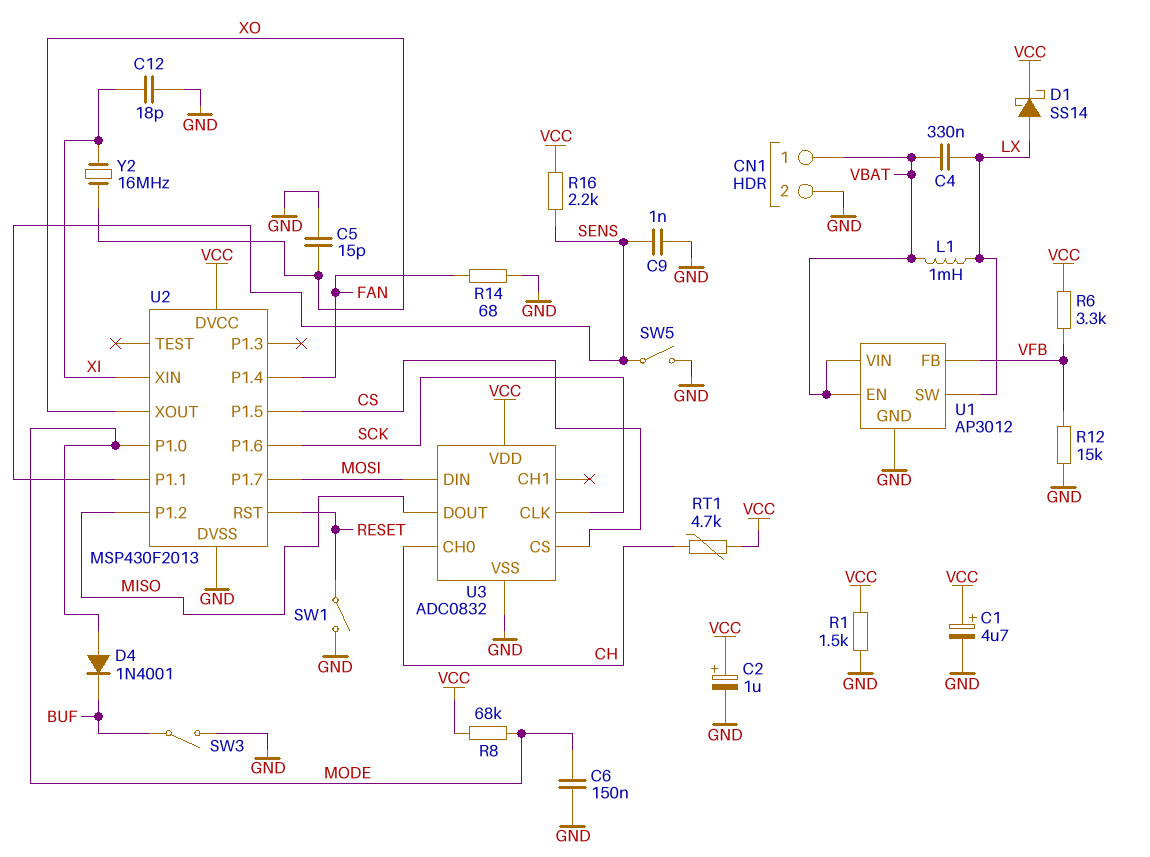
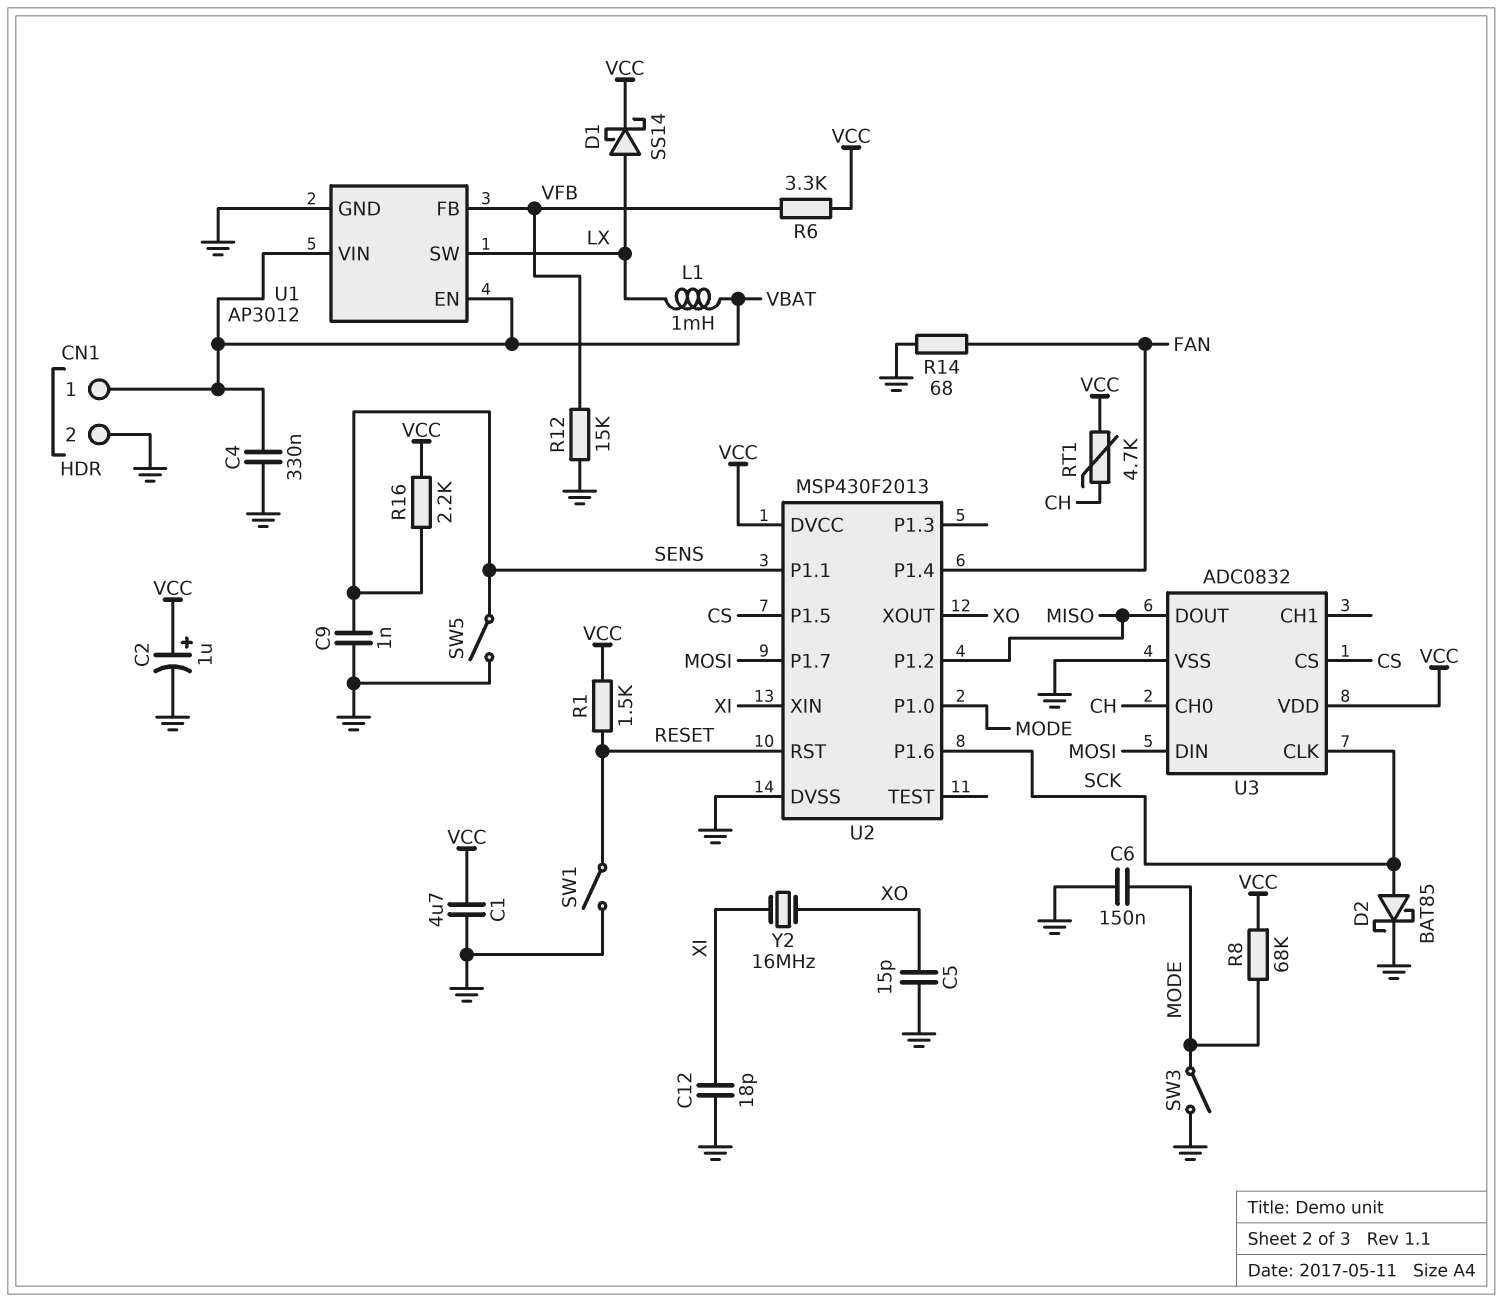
C1: 4.7uF (plus VCC, minus GND) -> 4.7uF (GND, VCC)
C4: 330nF (LX, VBAT) -> 330nF (GND, VBAT)
D2: none -> schottky BAT85 (A SCK, K GND)
D4: diode 1N4001 (A MODE, K BUF) -> none
R1: 1.5k (GND, VCC) -> 1.5k (RESET, VCC)
SW3: switch (BUF, GND) -> switch (GND, MODE)

